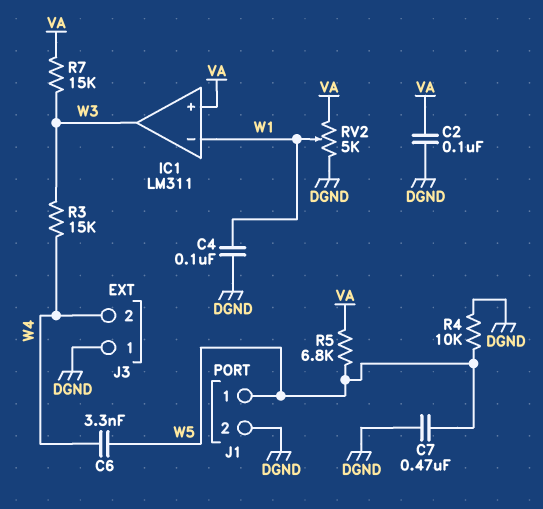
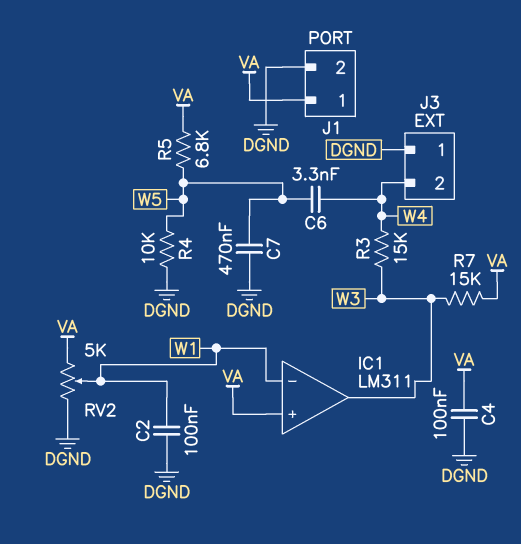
C2: 100nF (DGND, VA) -> 100nF (DGND, W1)
C4: 100nF (DGND, W1) -> 100nF (DGND, VA)
J1 pin 1: W5 -> VA

